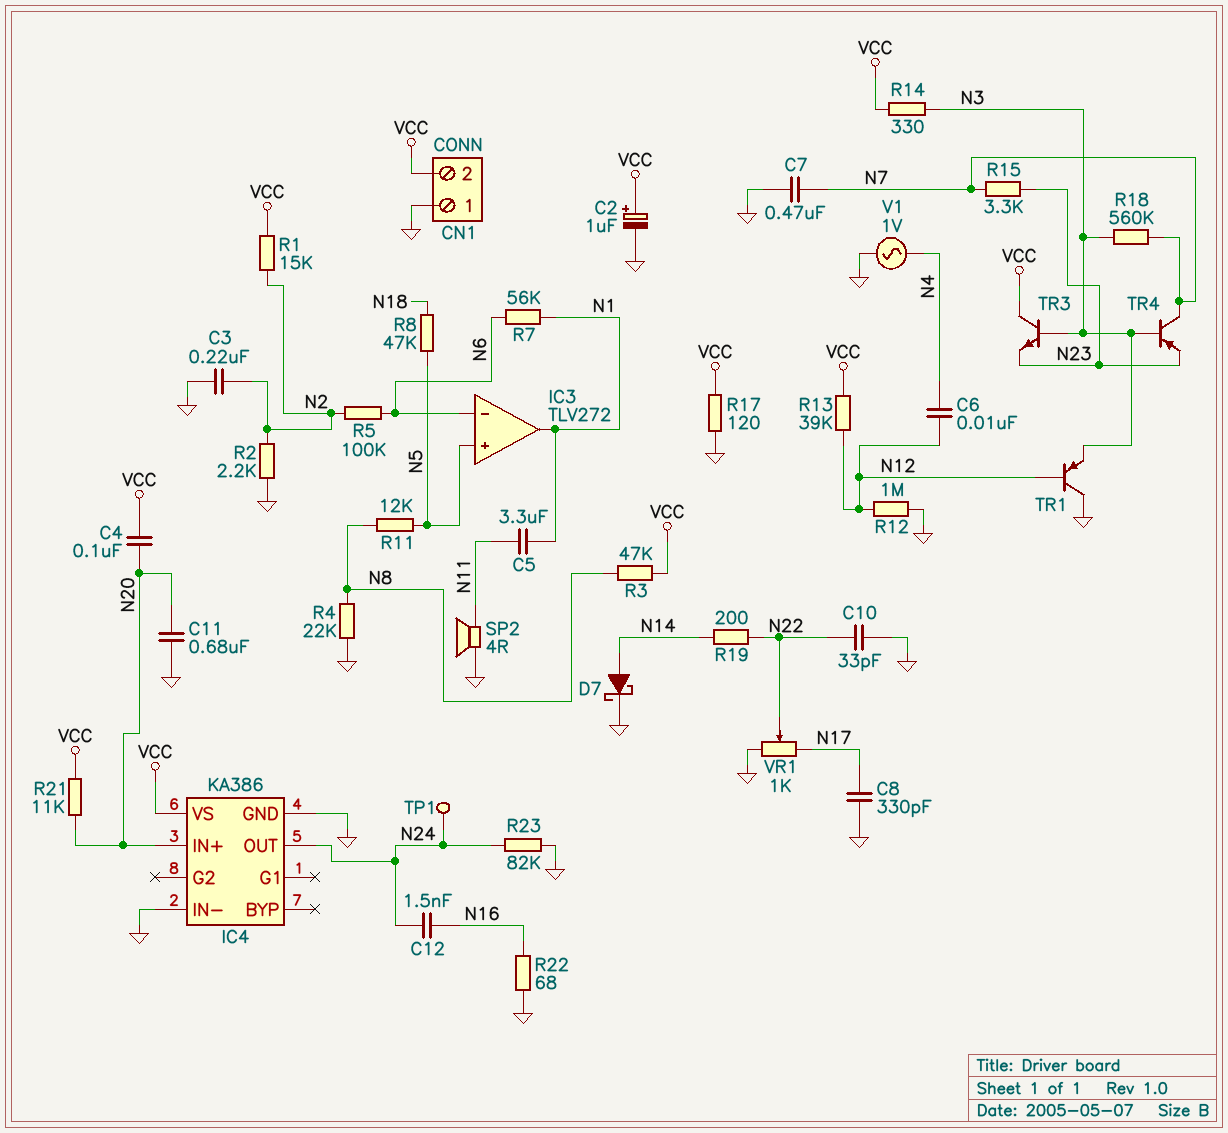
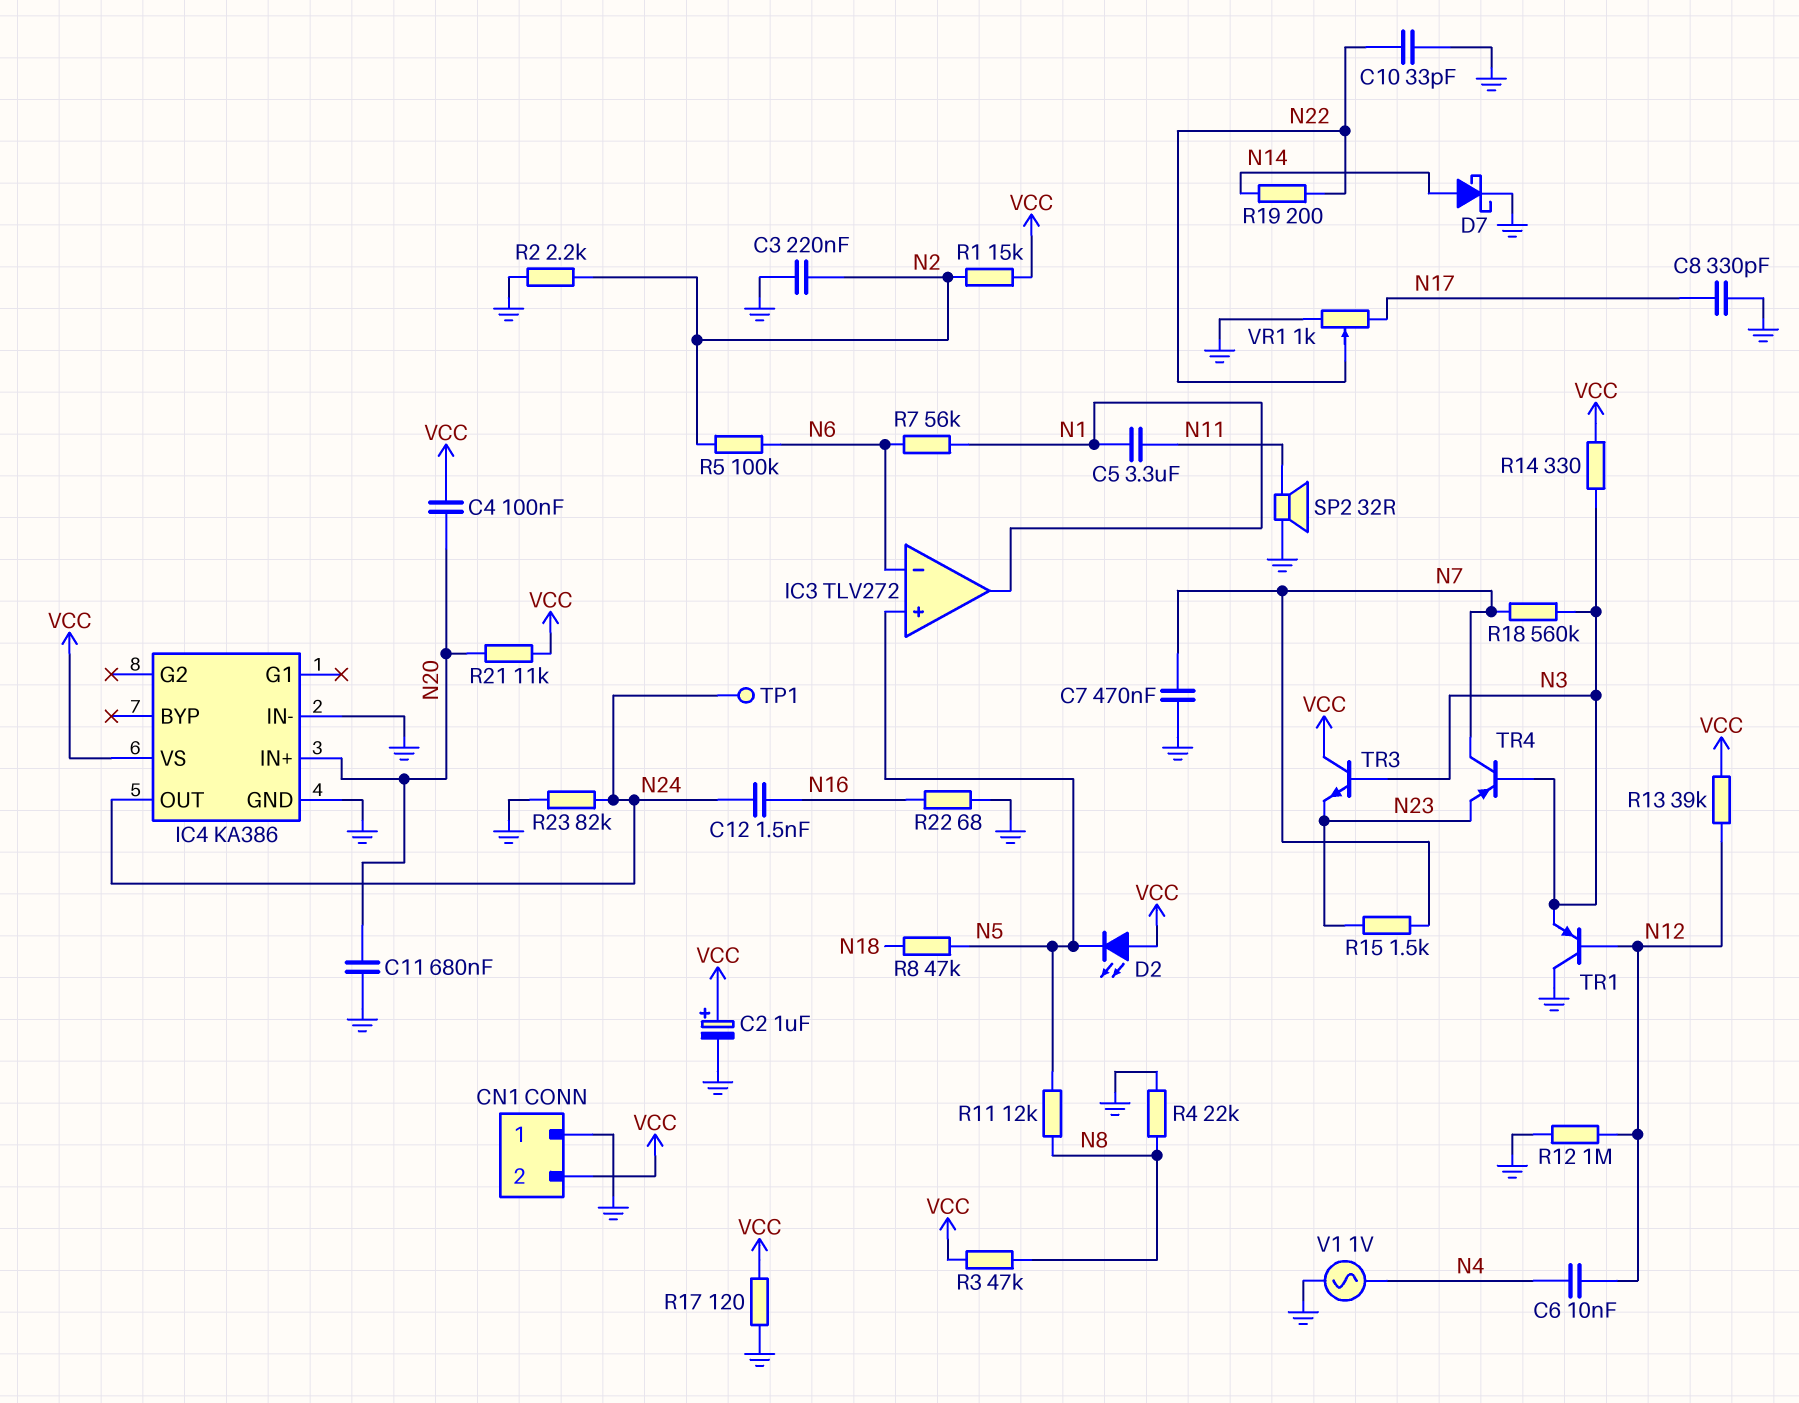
D2: none -> LED (A VCC, K N5)
R15: 3.3k (N7, N23) -> 1.5k (N7, N23)
SP2: speaker 4R (GND, N11) -> speaker 32R (GND, N11)

